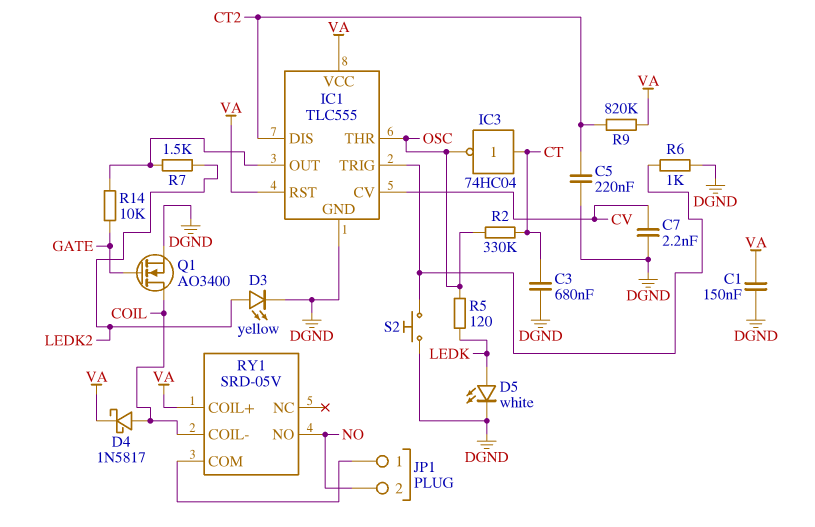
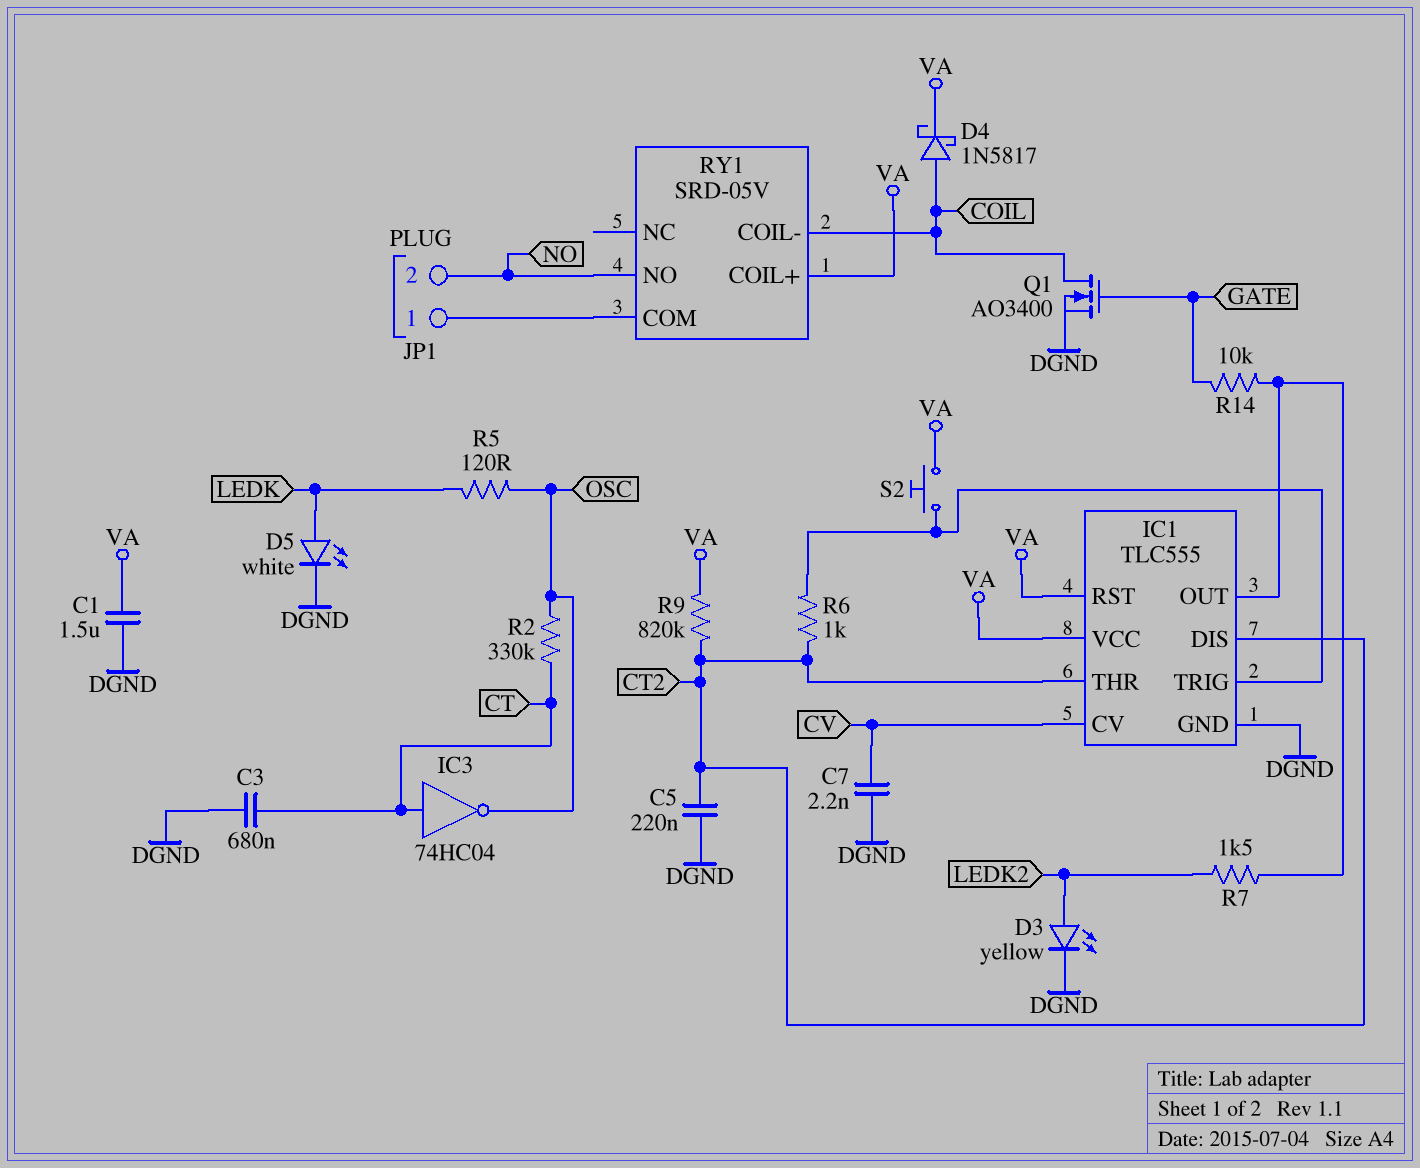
C1: 150nF (DGND, VA) -> 1.5uF (DGND, VA)
IC1 pin THR: OSC -> CT2
R6: 1k (DGND, IC1/TRIG) -> 1k (CT2, IC1/TRIG)
S2: button (DGND, IC1/TRIG) -> button (IC1/TRIG, VA)

